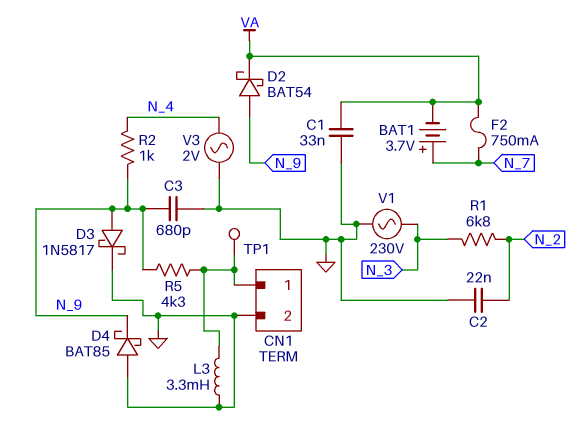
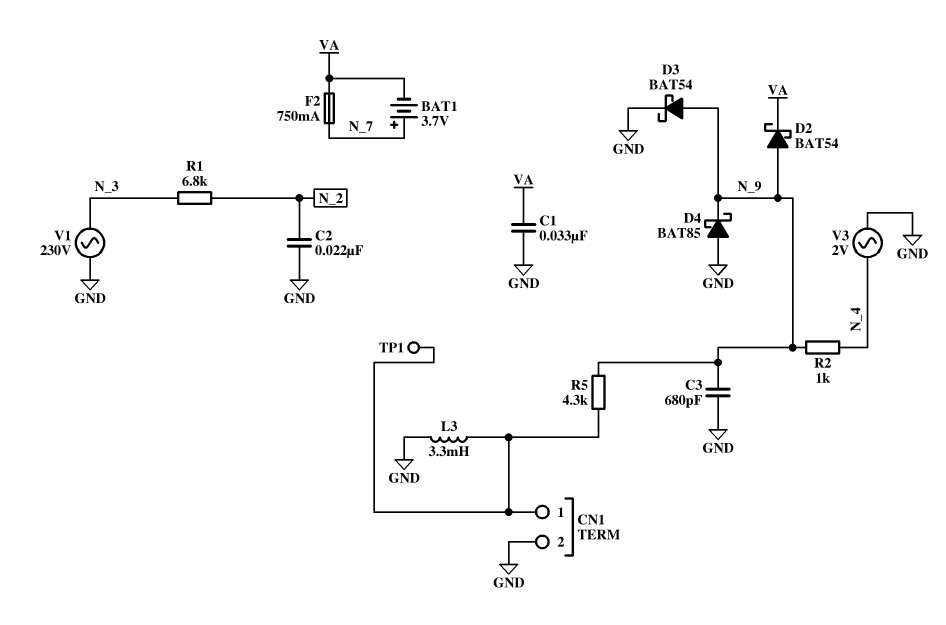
D3: schottky 1N5817 (A N_9, K GND) -> schottky BAT54 (A N_9, K GND)

